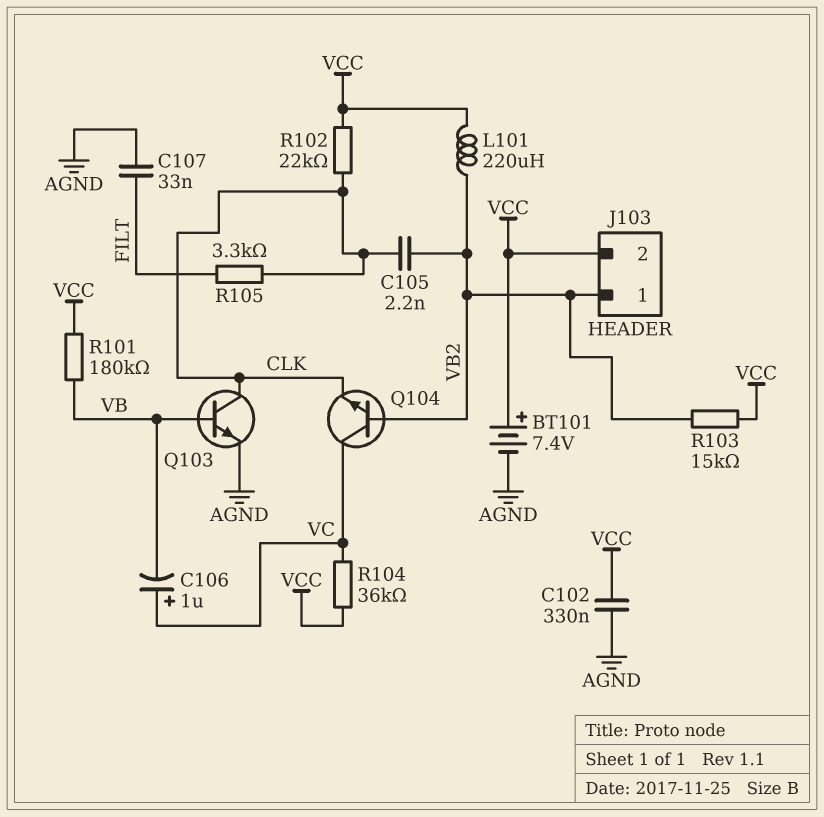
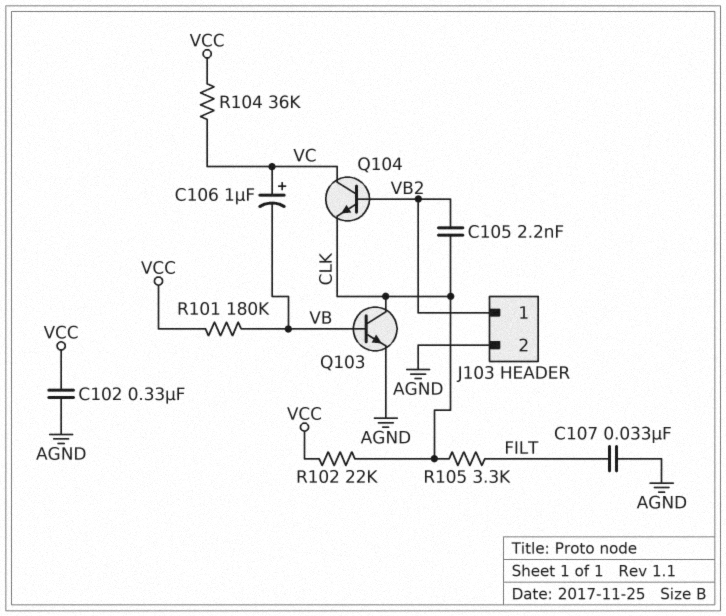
BT101: 7.4V (plus VCC, minus AGND) -> none
J103 pin 2: VCC -> AGND
L101: 220uH (VB2, VCC) -> none
R103: 15k (VB2, VCC) -> none

